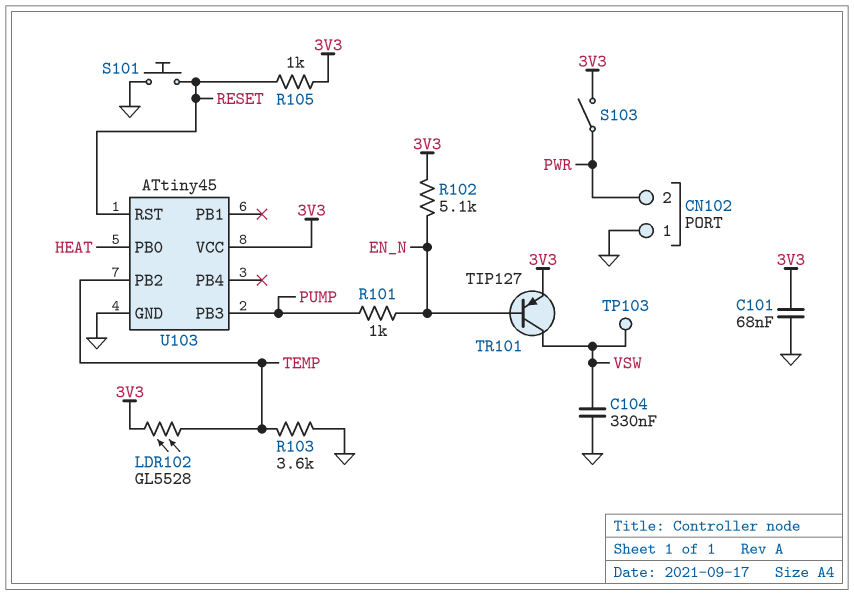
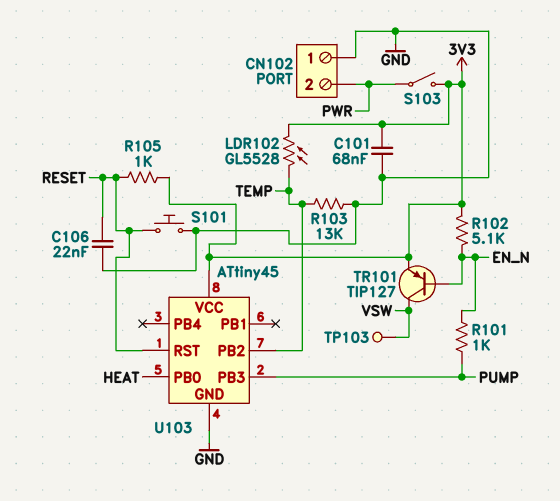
C104: 330nF (GND, VSW) -> none
C106: none -> 22nF (GND, RESET)
R103: 3.6k (GND, TEMP) -> 13k (GND, TEMP)

